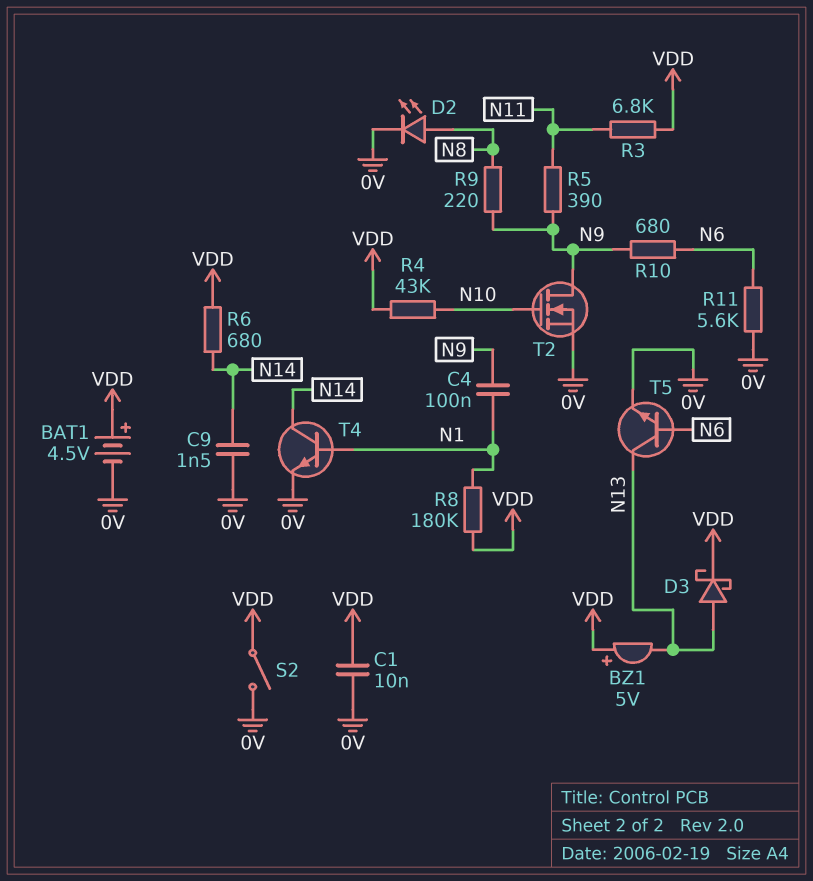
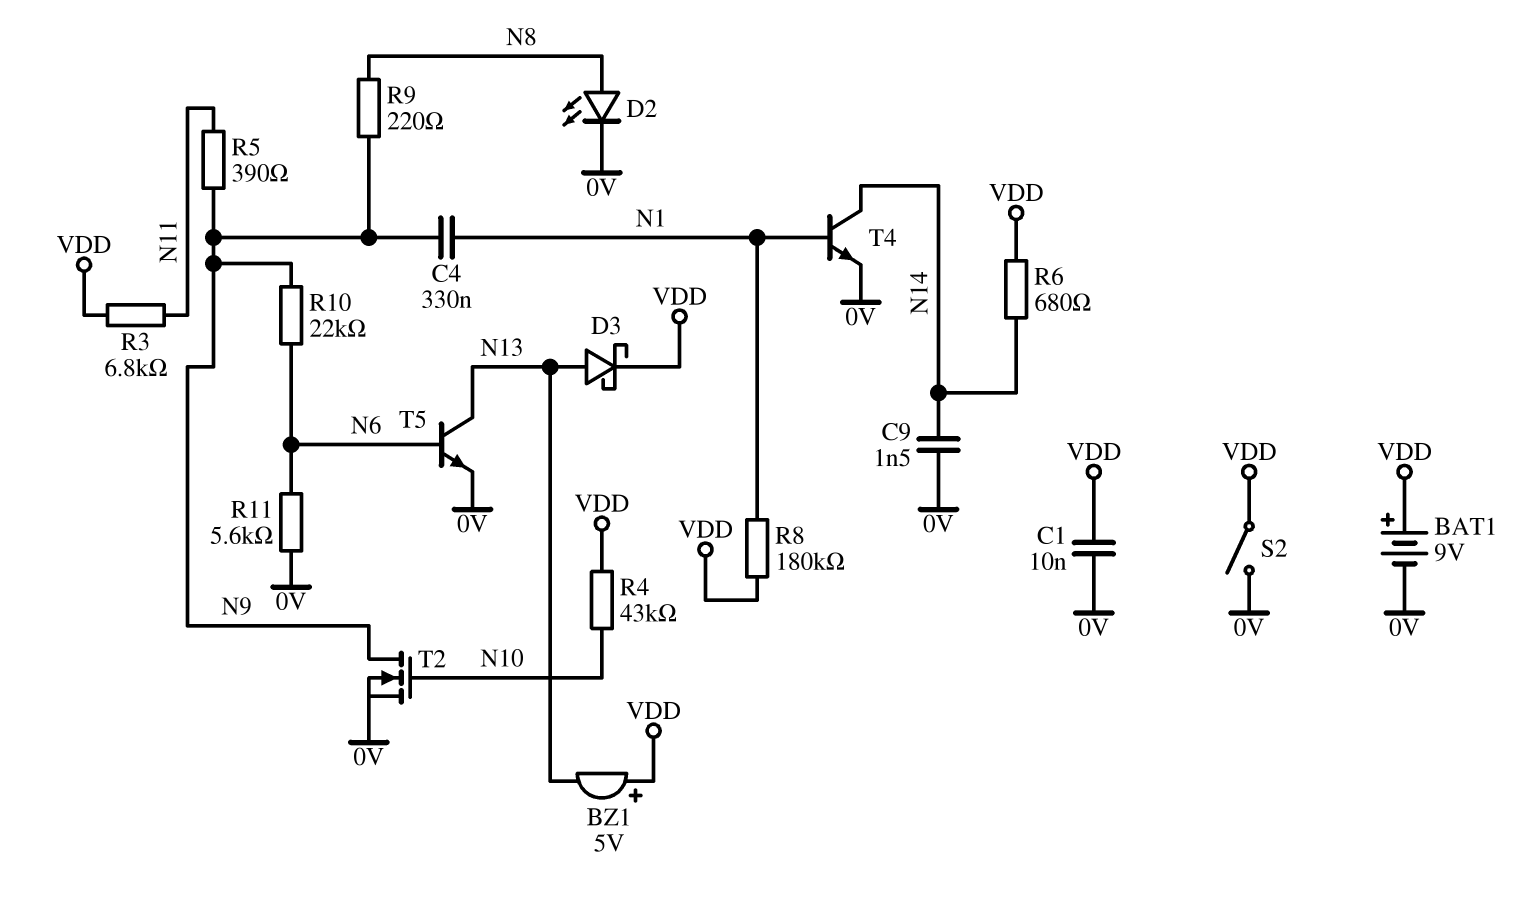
BAT1: 4.5V (plus VDD, minus 0V) -> 9V (plus VDD, minus 0V)
C4: 100nF (N1, N9) -> 330nF (N1, N9)
R10: 680 (N6, N9) -> 22k (N6, N9)

